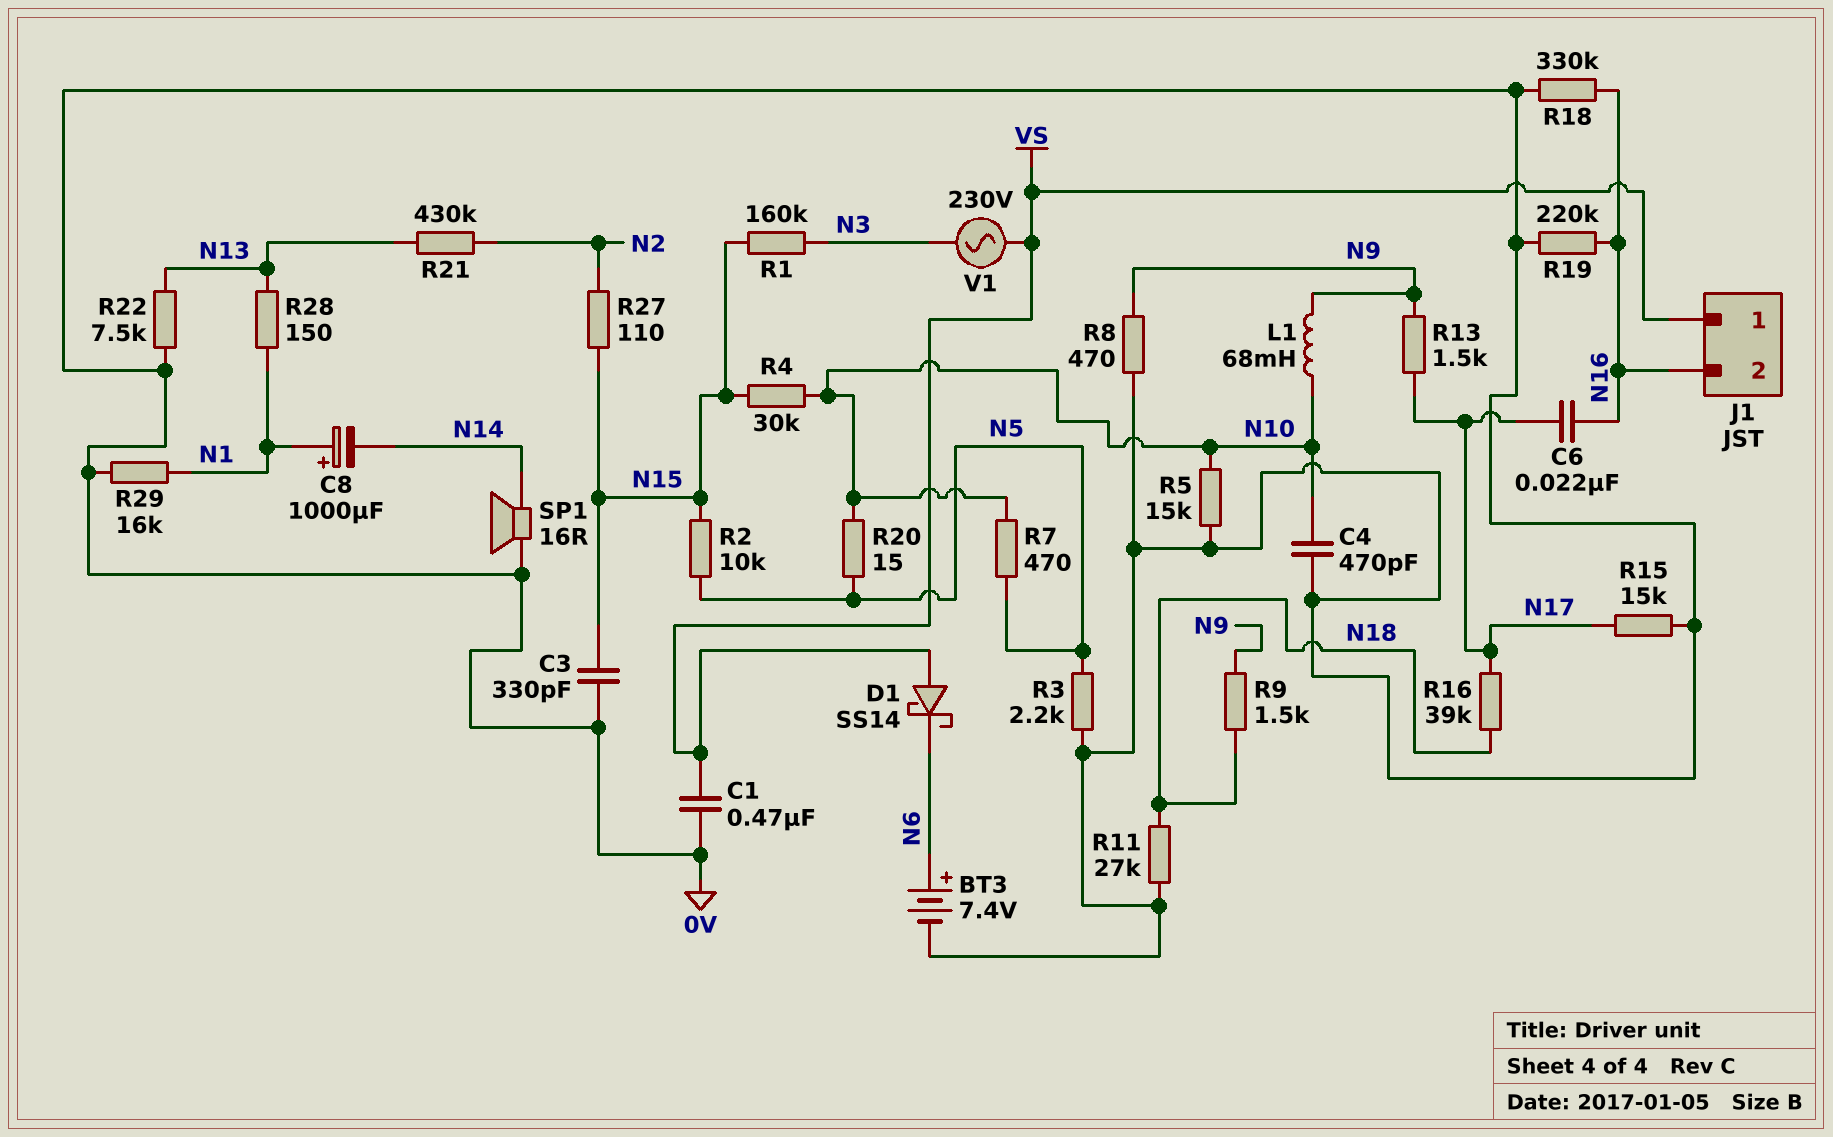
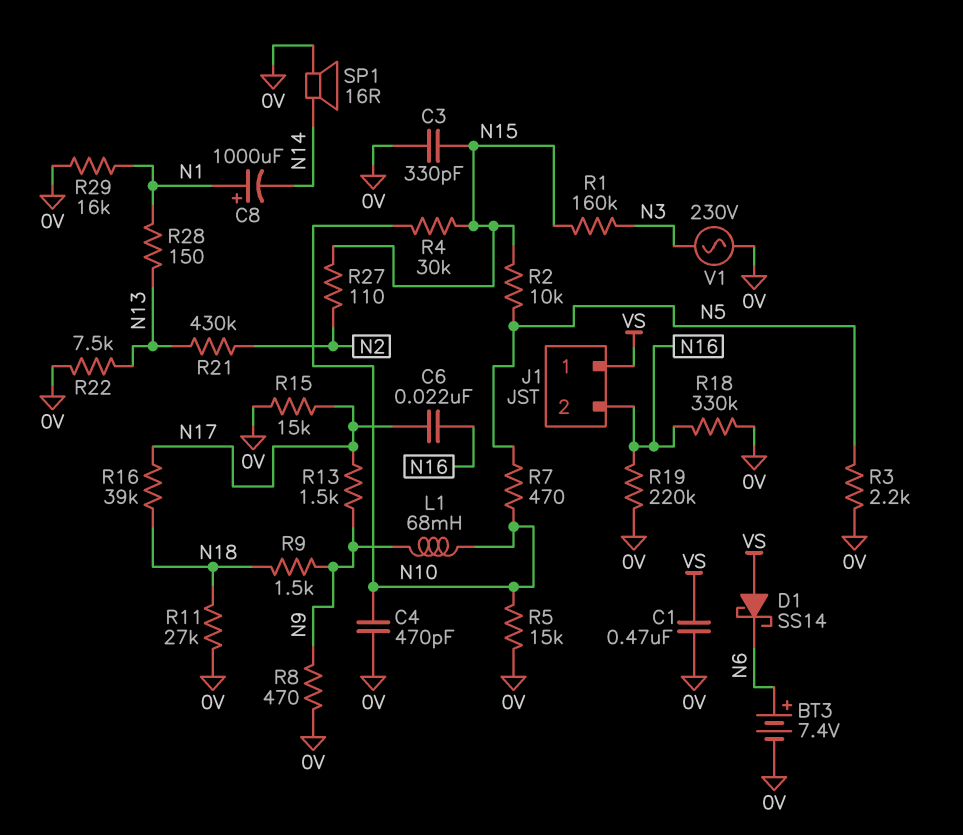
R20: 15 (N5, N10) -> none
V1: AC 230V (N3, VS) -> AC 230V (0V, N3)

